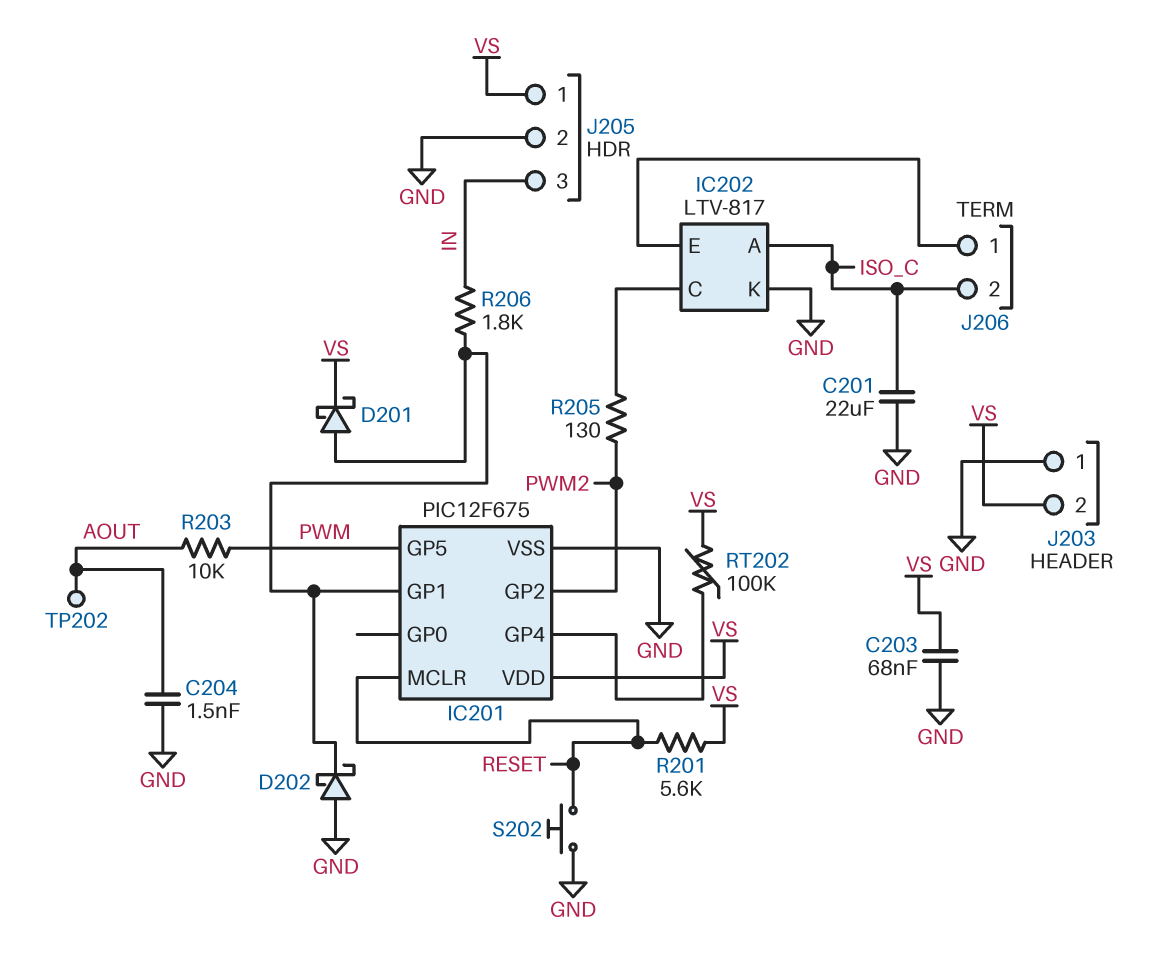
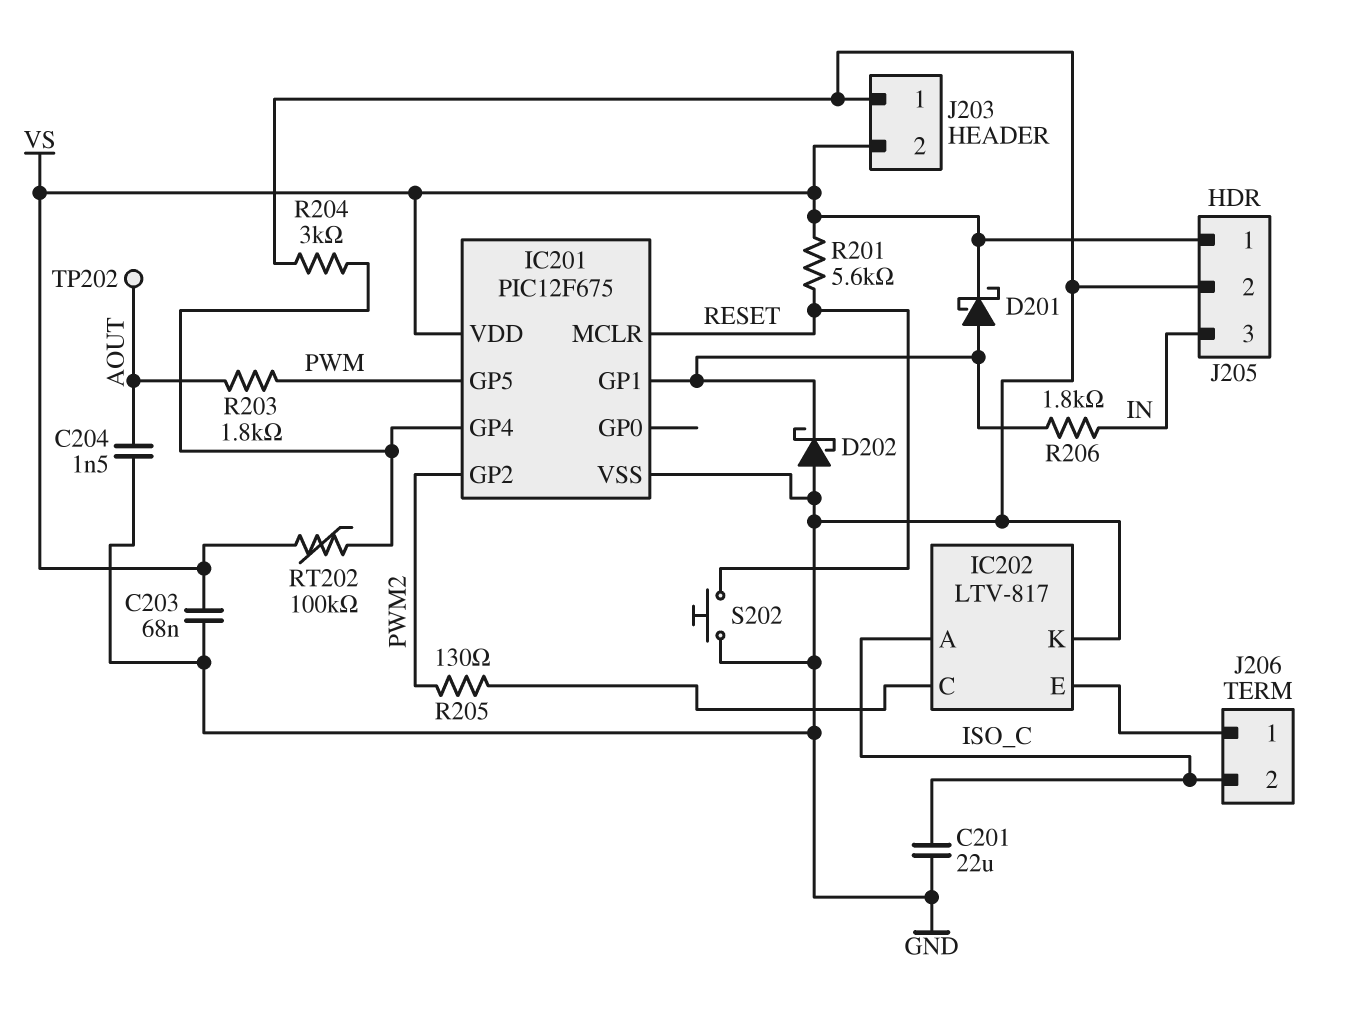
R203: 10k (AOUT, PWM) -> 1.8k (AOUT, PWM)
R204: none -> 3k (GND, IC201/GP4)

